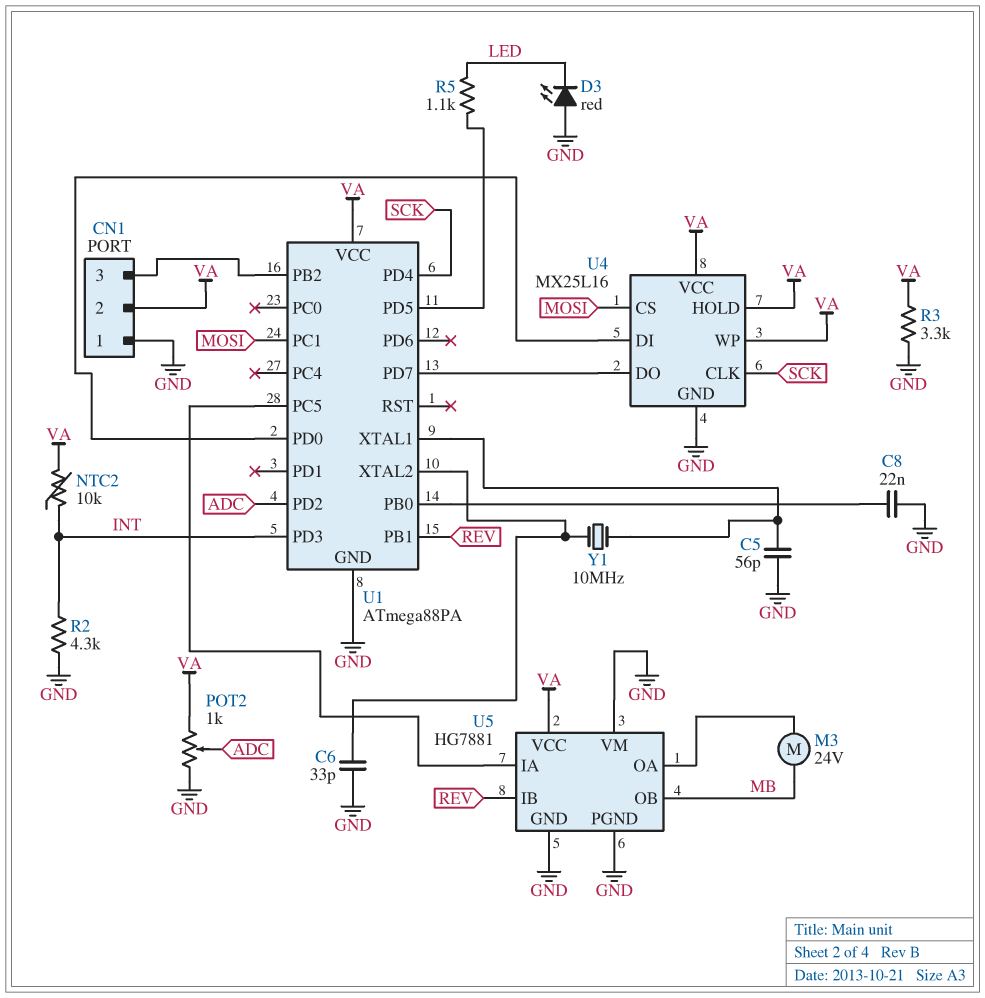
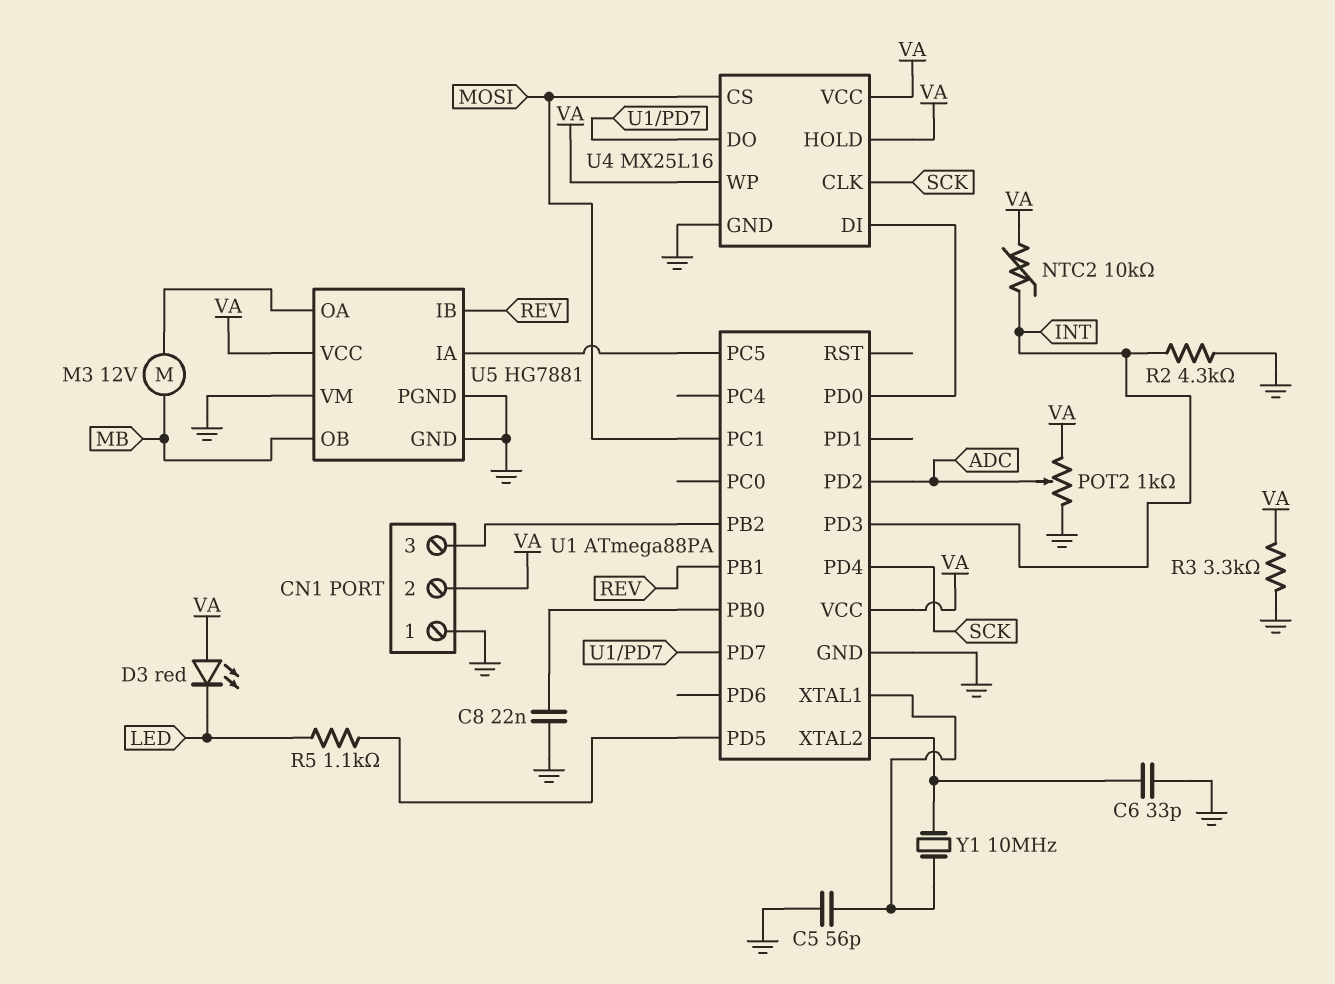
D3: LED red (A GND, K LED) -> LED red (A VA, K LED)
M3: motor 24V (MB, U5/OA) -> motor 12V (MB, U5/OA)

